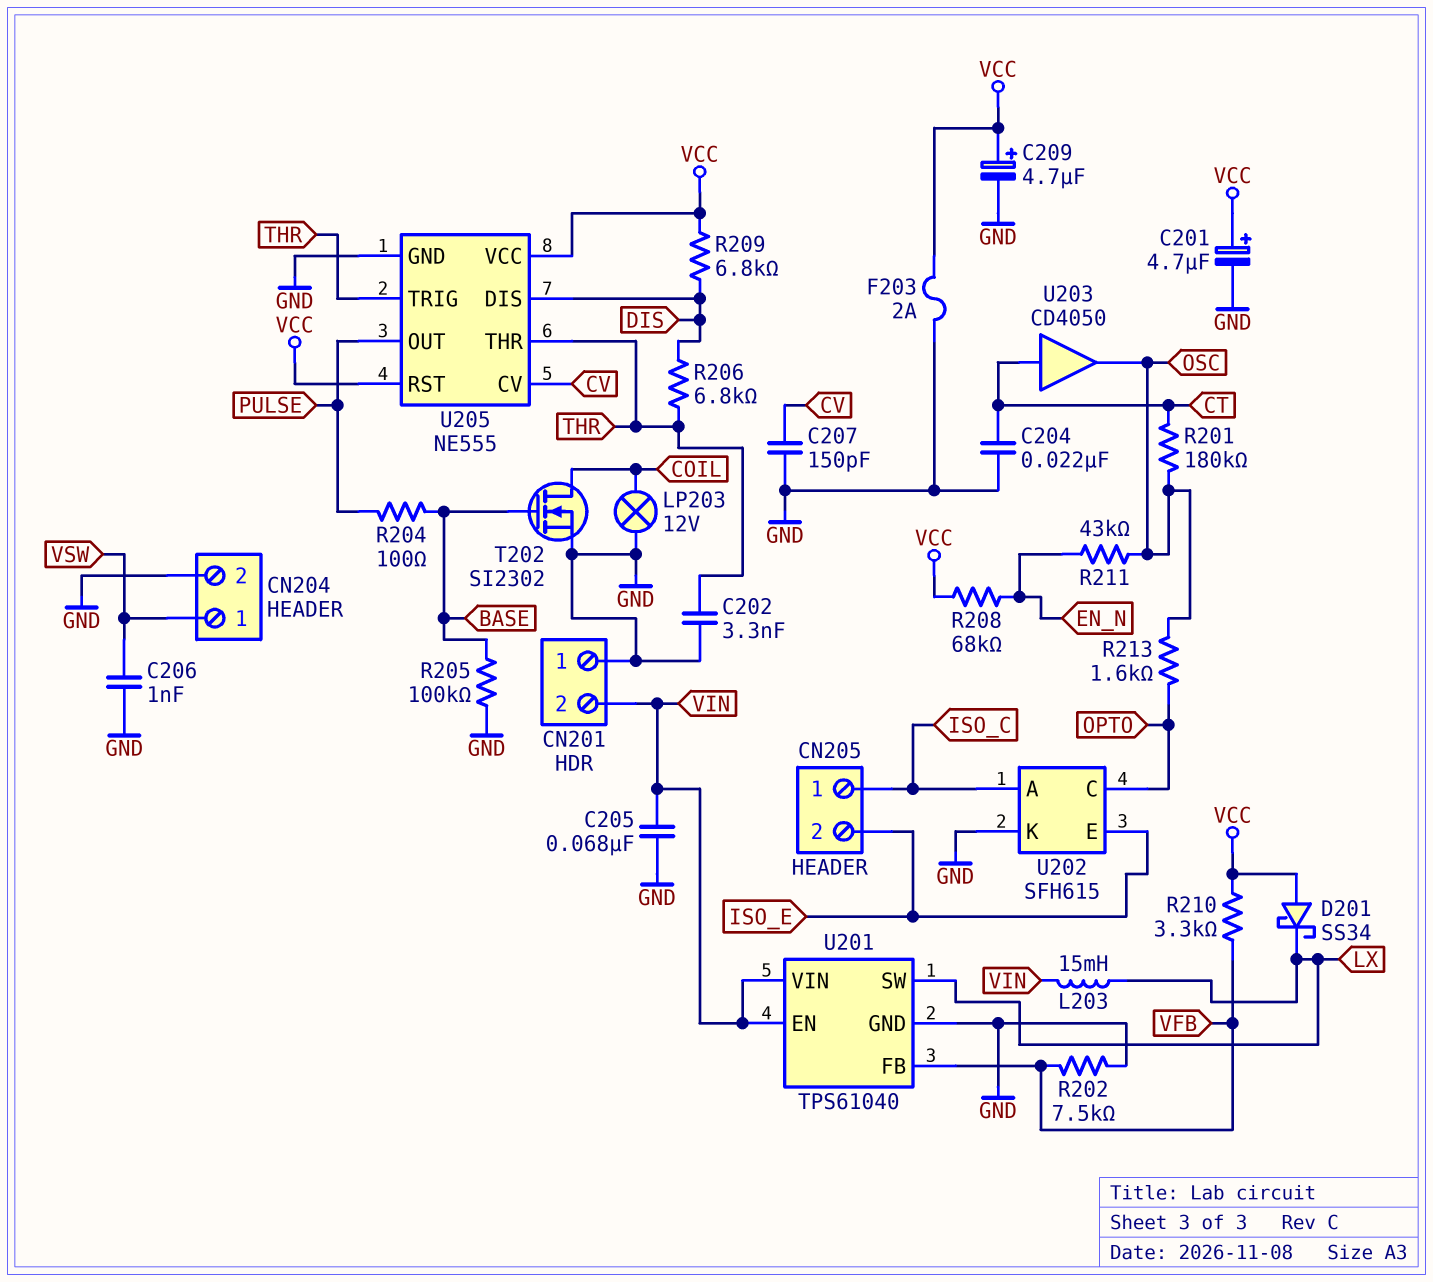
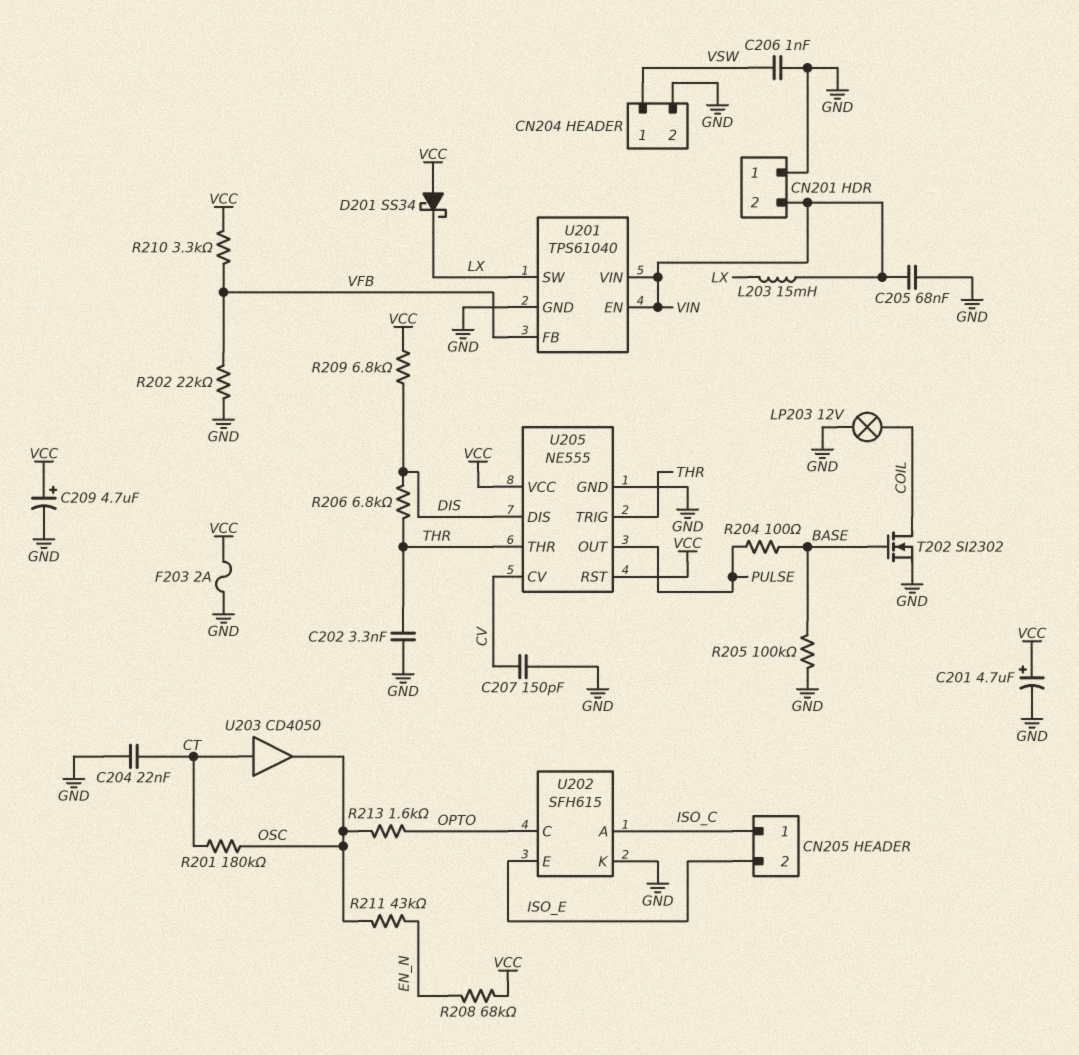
R202: 7.5k (GND, VFB) -> 22k (GND, VFB)

